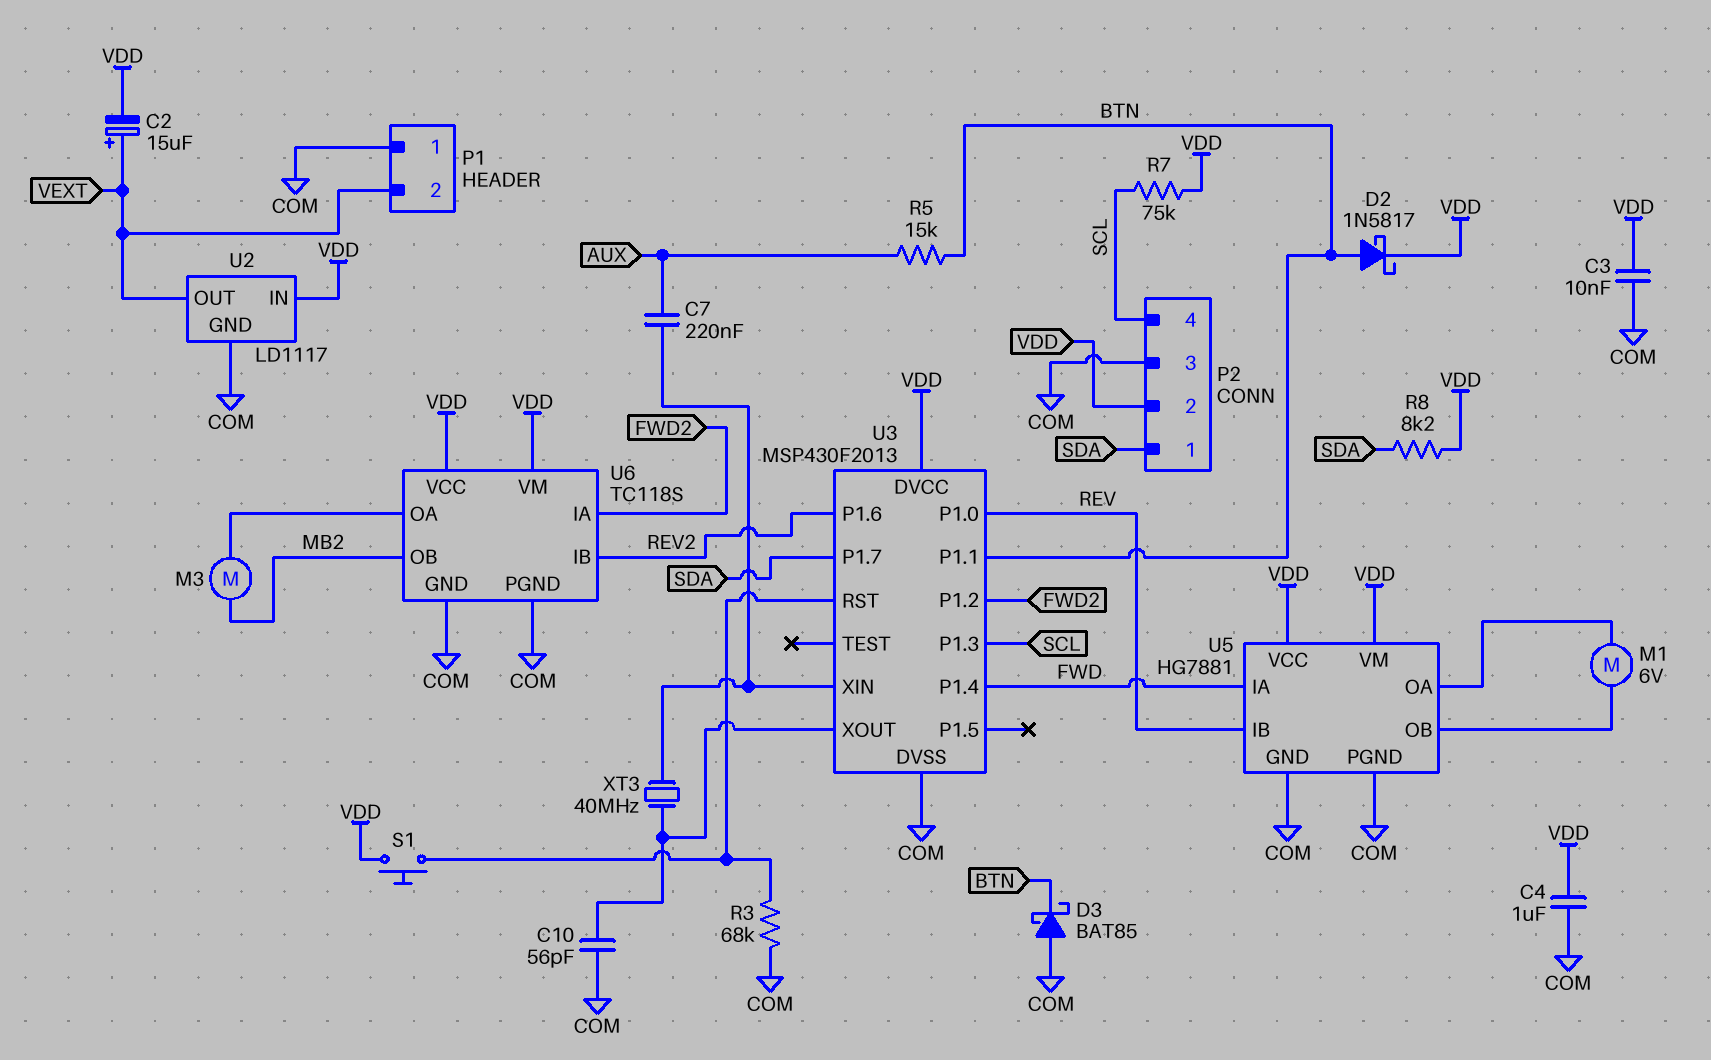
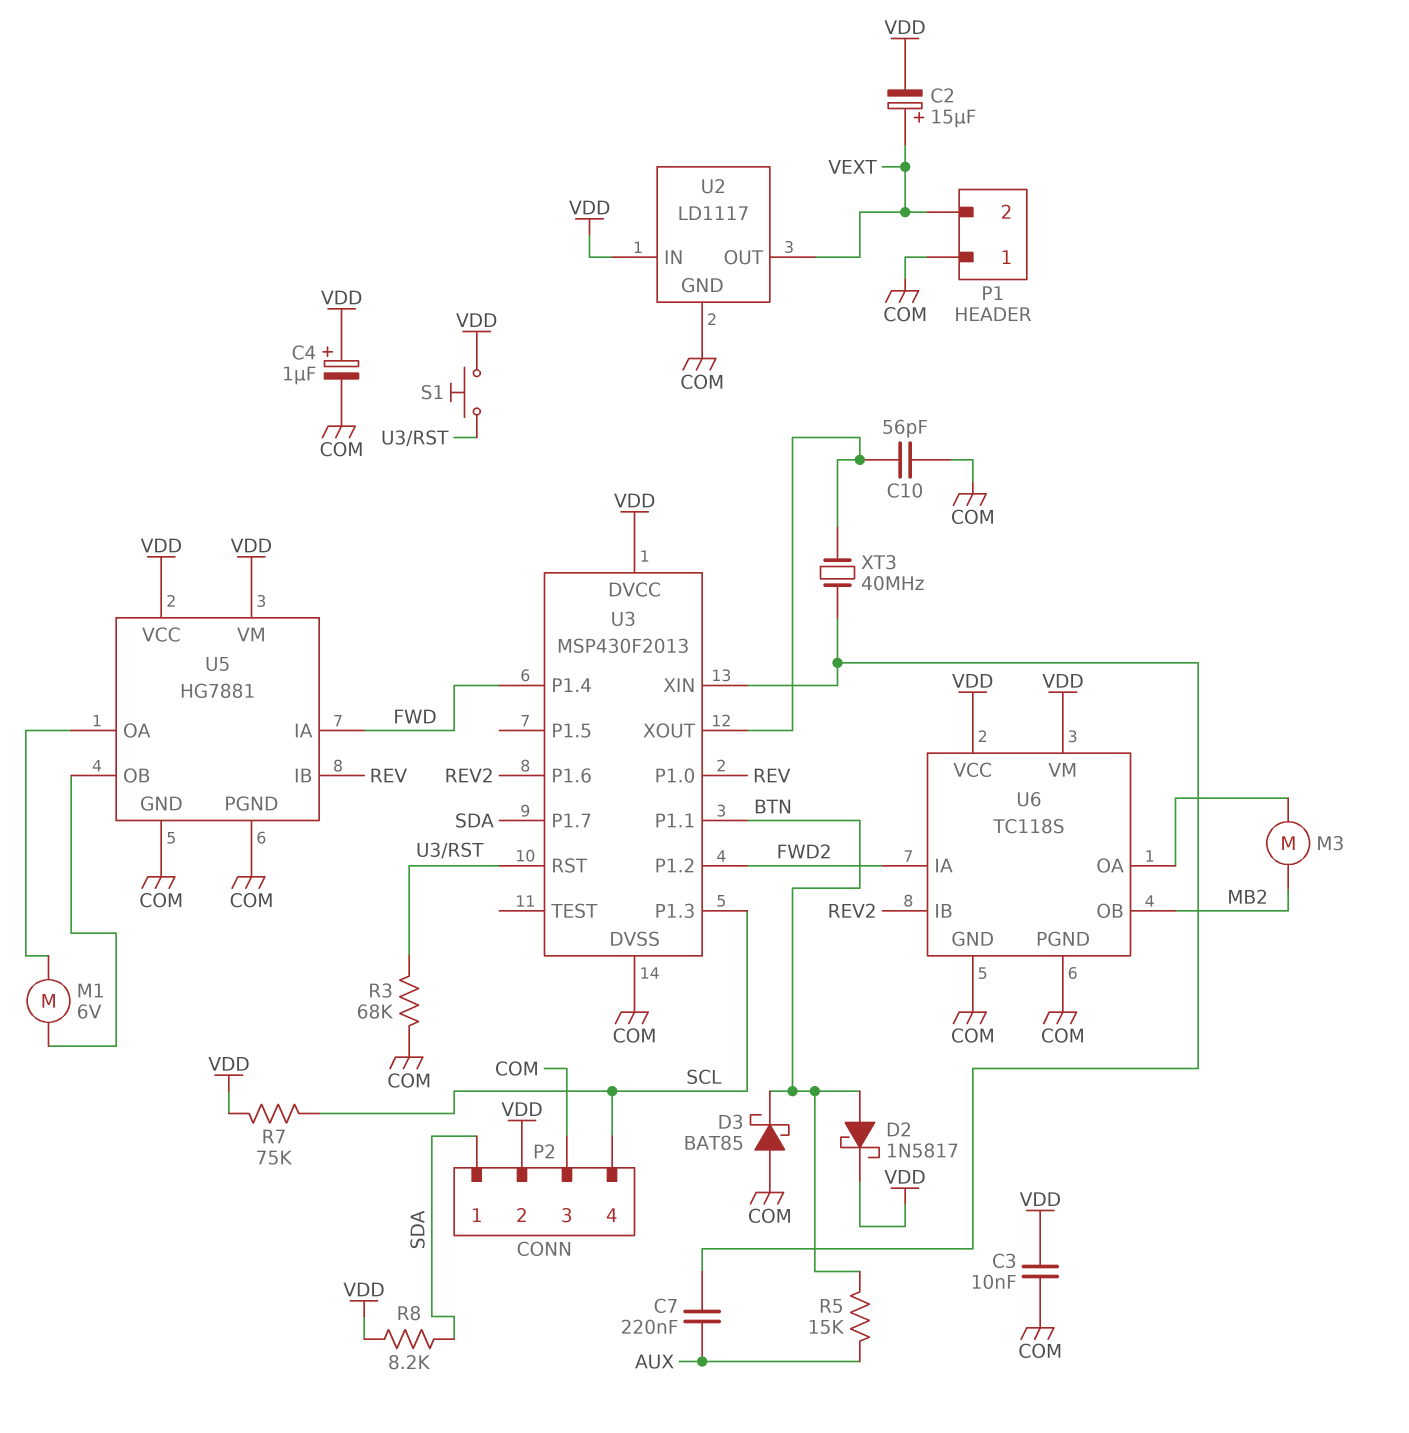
C4: 1uF (COM, VDD) -> 1uF (plus VDD, minus COM)

